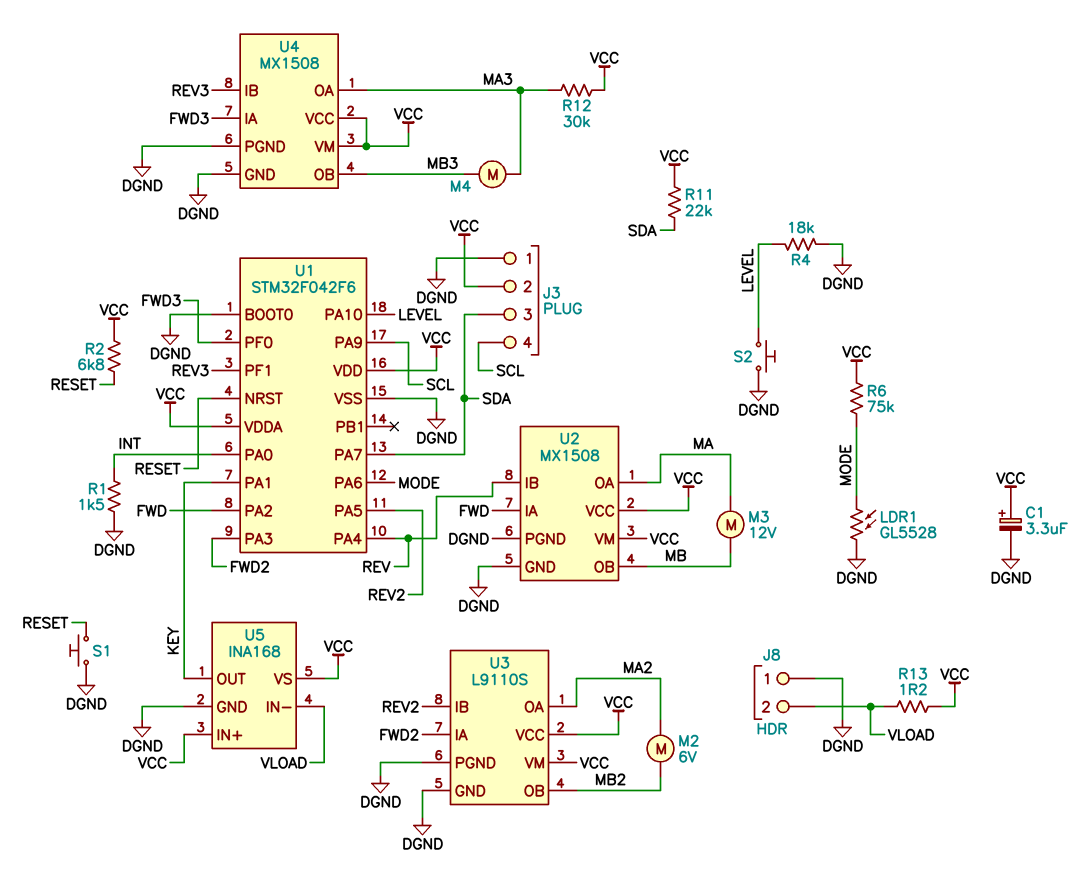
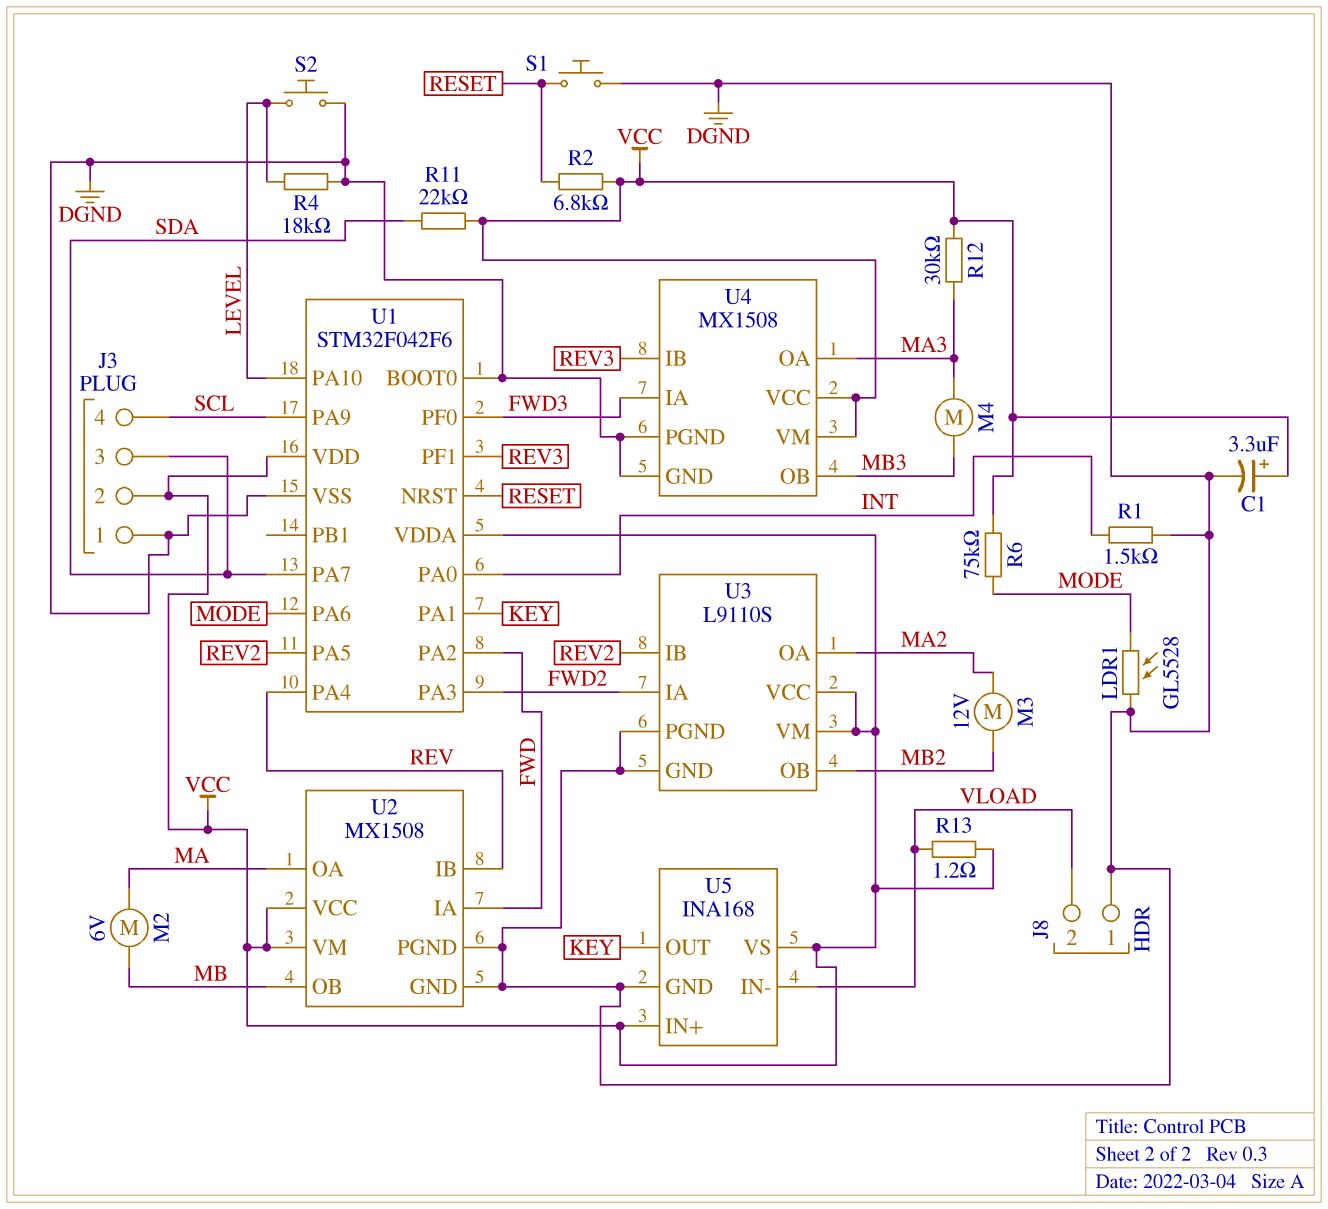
M2: motor 6V (MA2, MB2) -> motor 6V (MA, MB)
M3: motor 12V (MA, MB) -> motor 12V (MA2, MB2)

